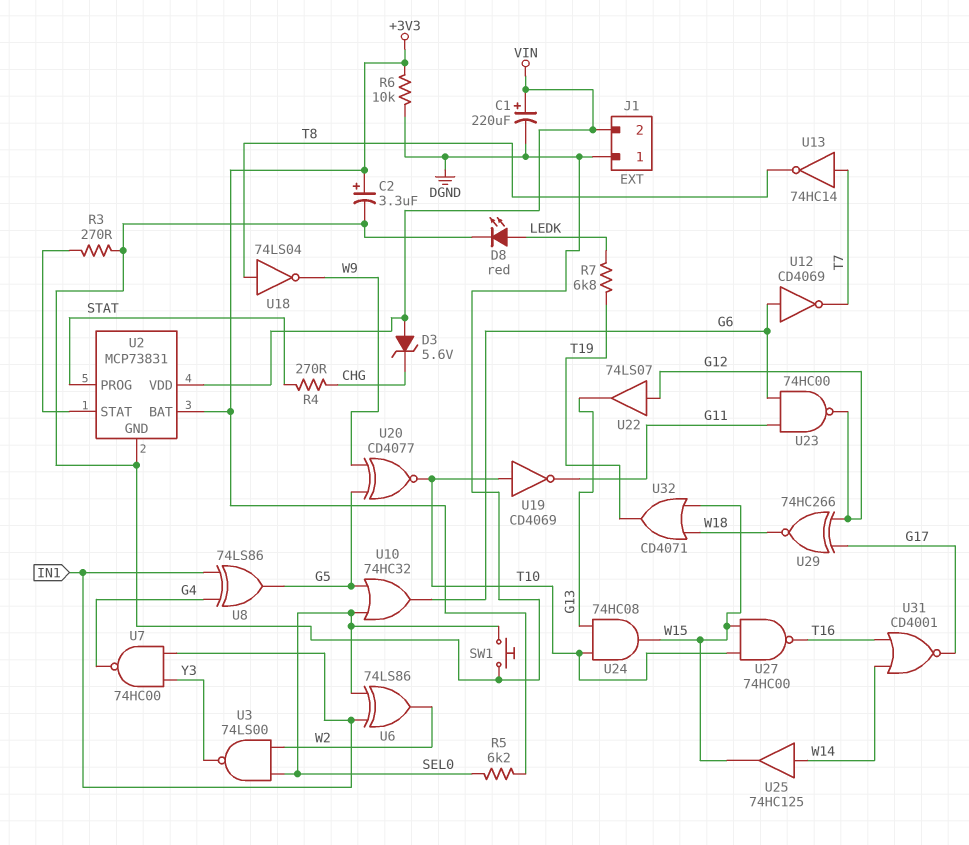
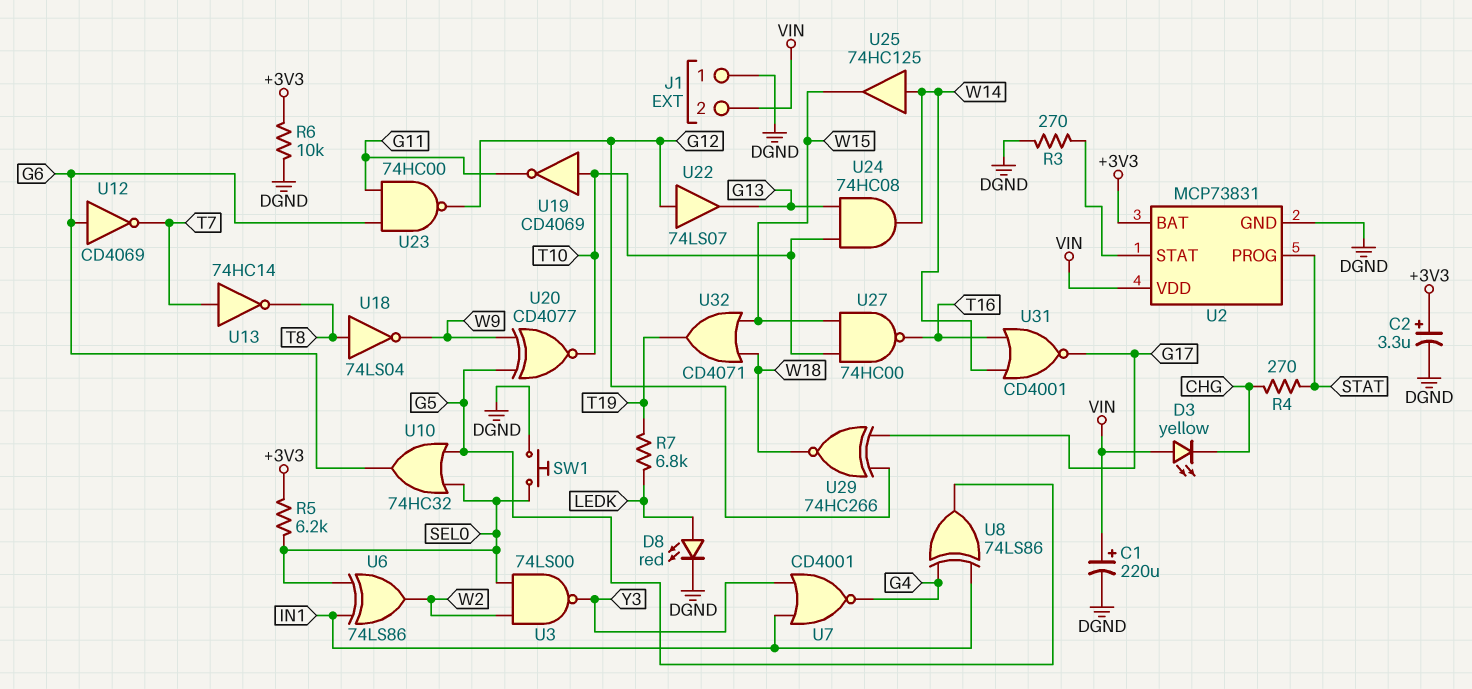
D3: zener 5.6V (A VIN, K CHG) -> LED yellow (A VIN, K CHG)
U7: NAND 74HC00 (in IN1, in Y3, out G4) -> NOR CD4001 (in IN1, in Y3, out G4)
U24: AND 74HC08 (in G13, in T10, out W15) -> AND 74HC08 (in G13, in T10, out W14)

